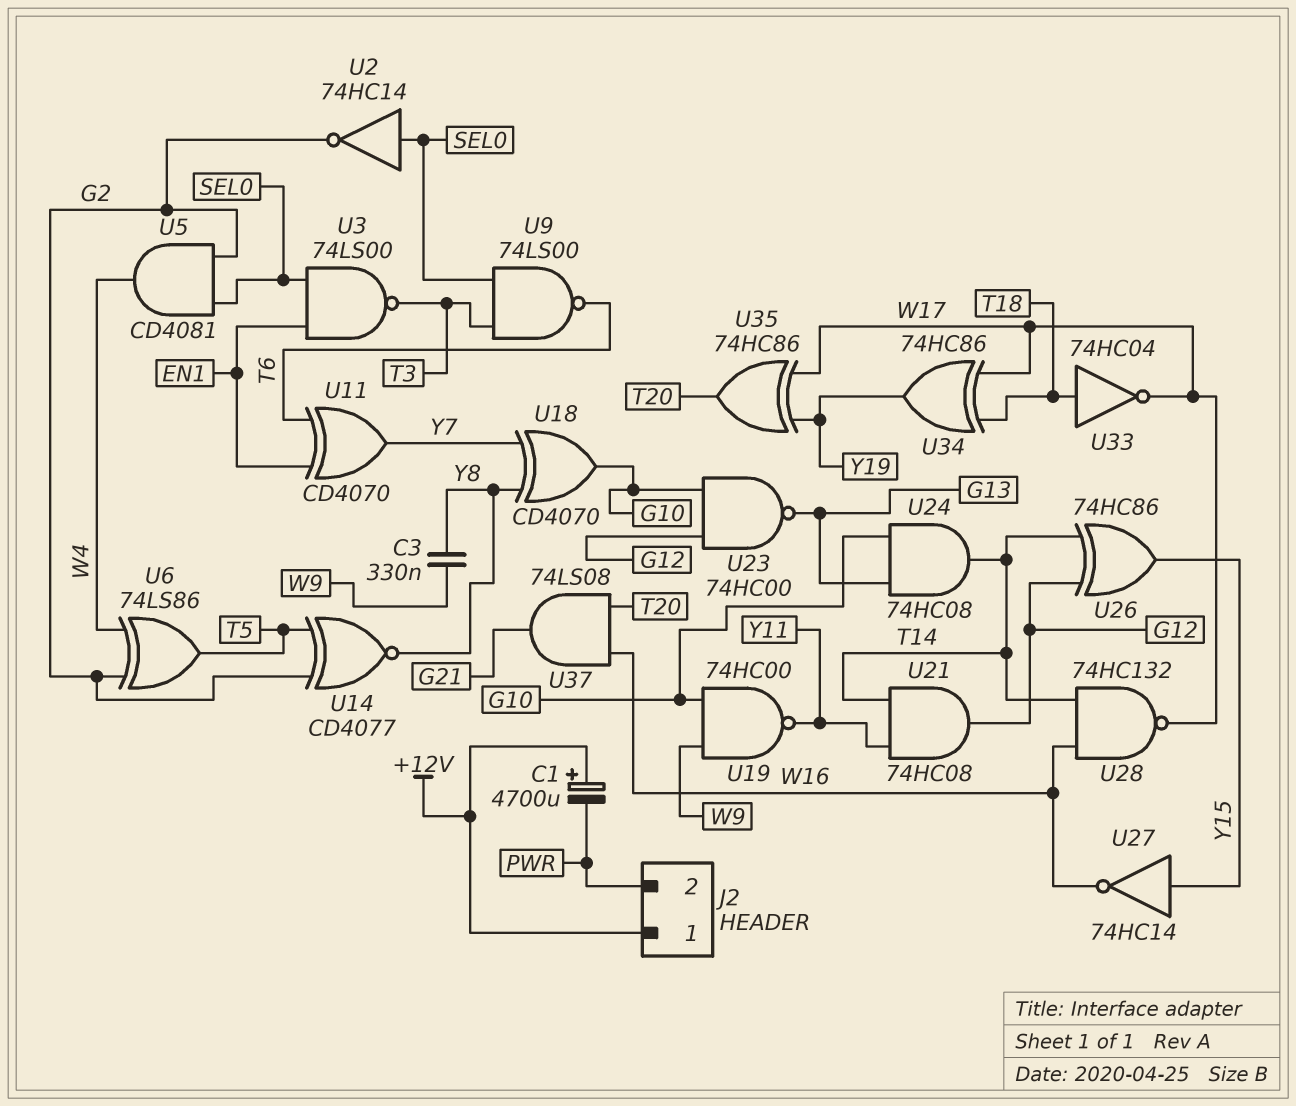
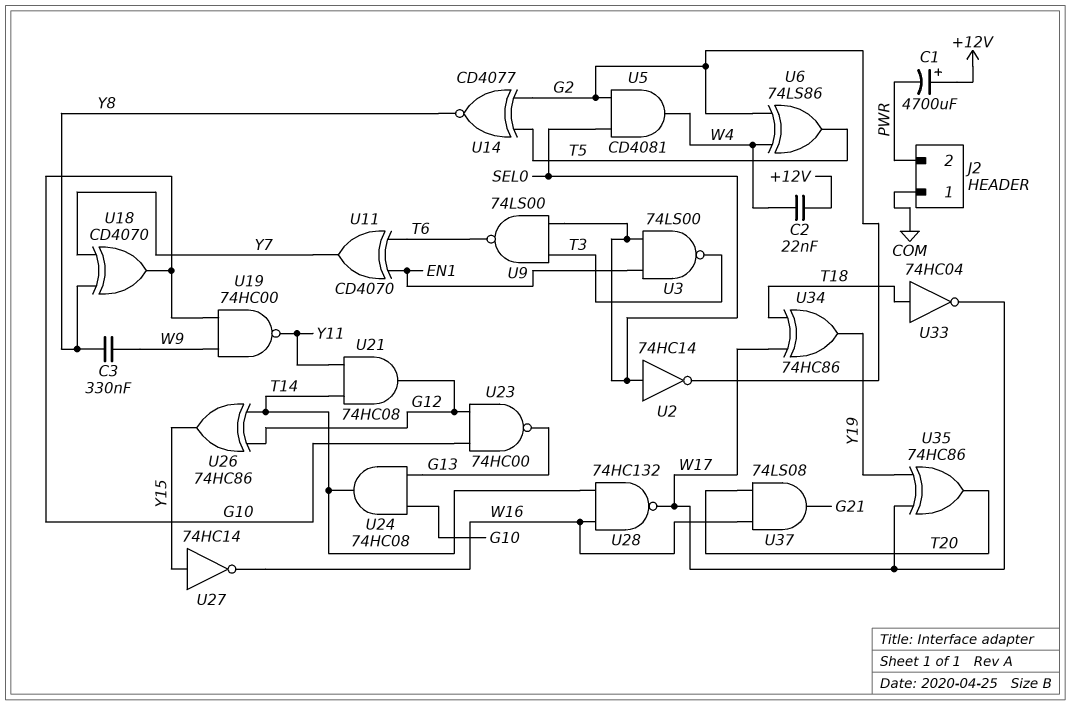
C2: none -> 22nF (+12V, W4)
J2 pin 1: +12V -> COM

